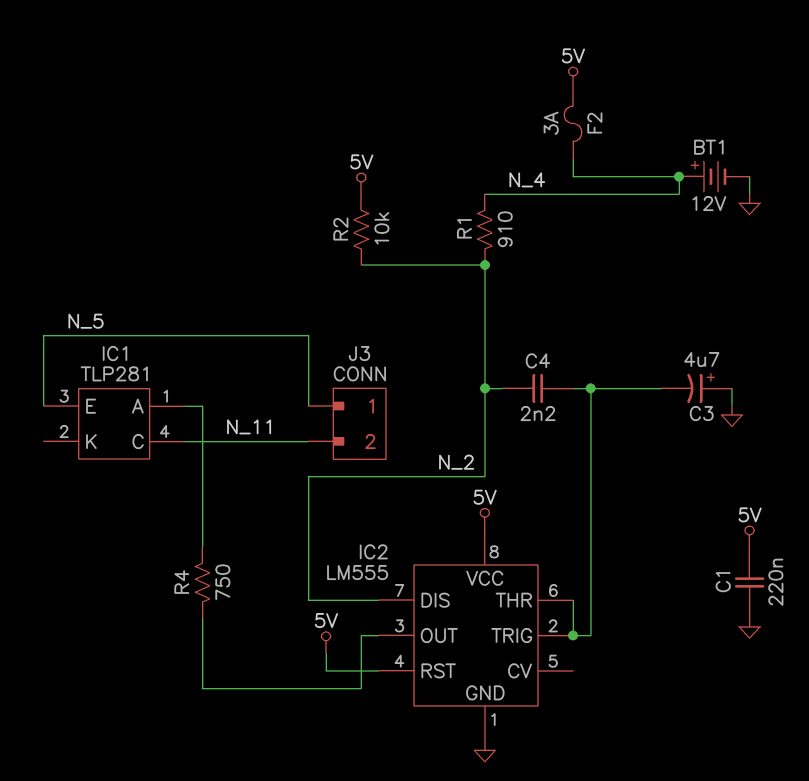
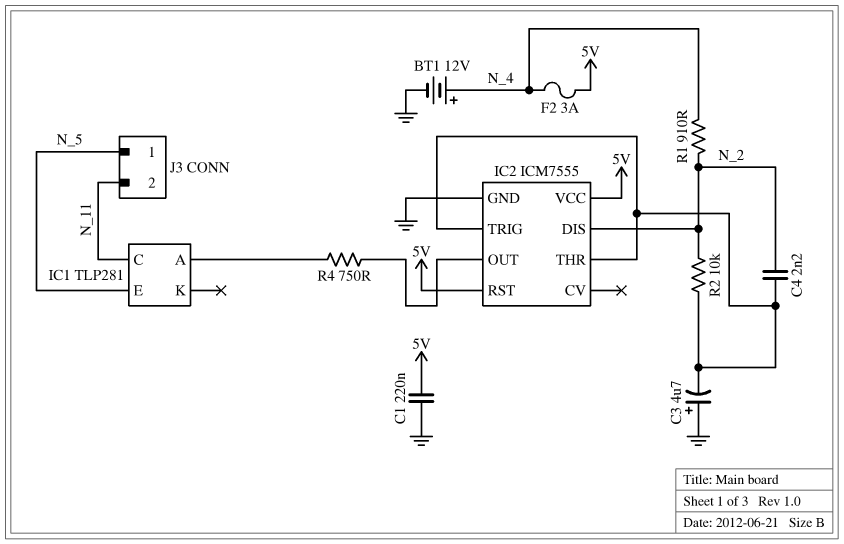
IC2: LM555 -> ICM7555
R2: 10k (5V, N_2) -> 10k (IC2/THR, N_2)

